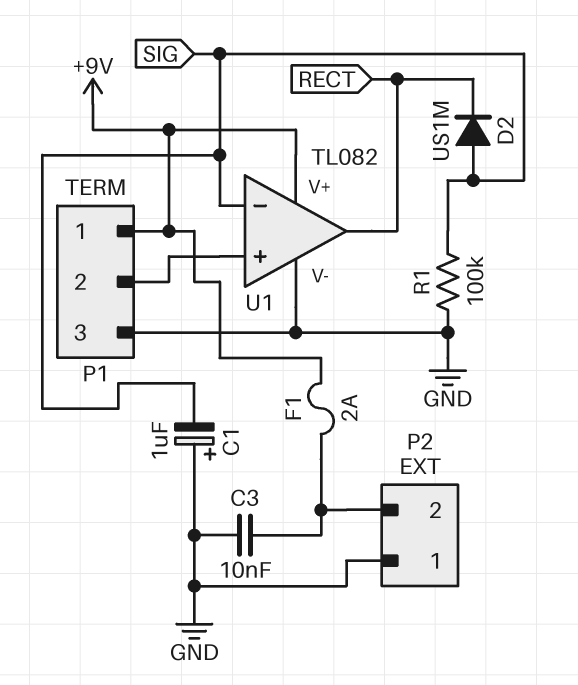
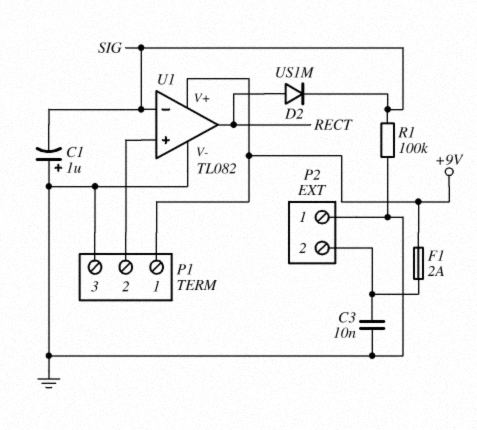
D2: diode US1M (A SIG, K RECT) -> diode US1M (A RECT, K SIG)

